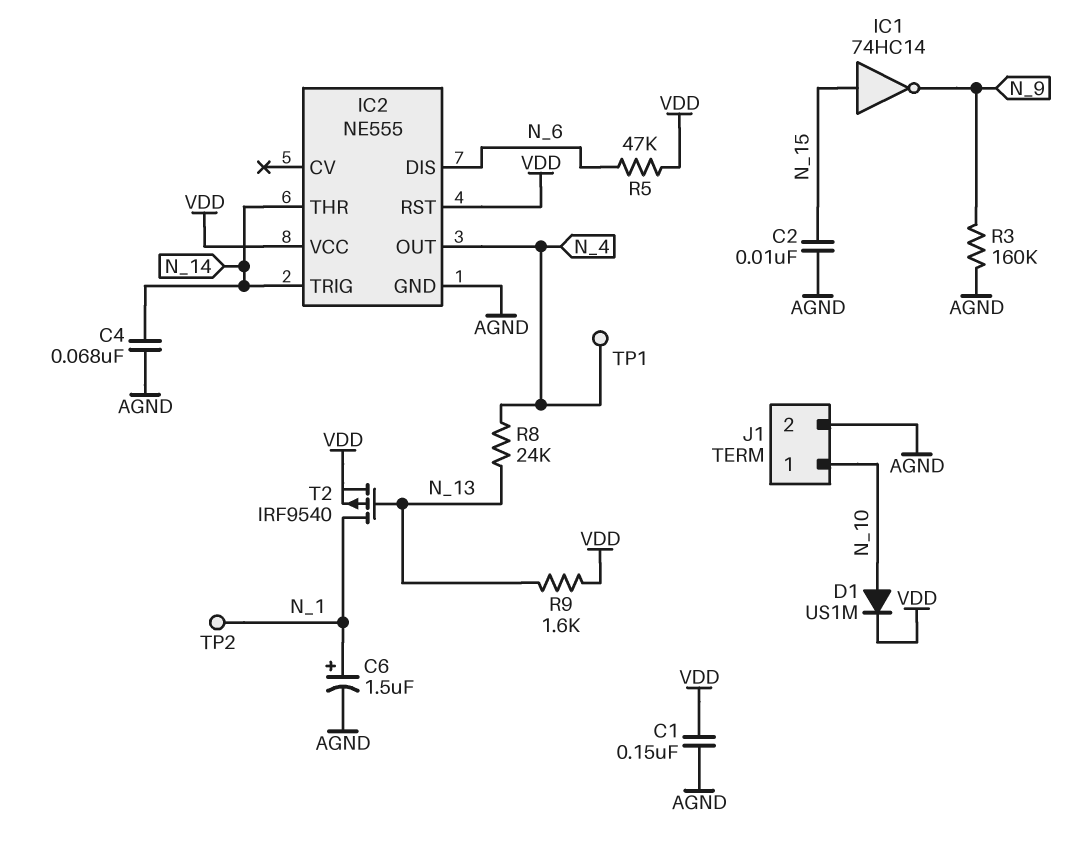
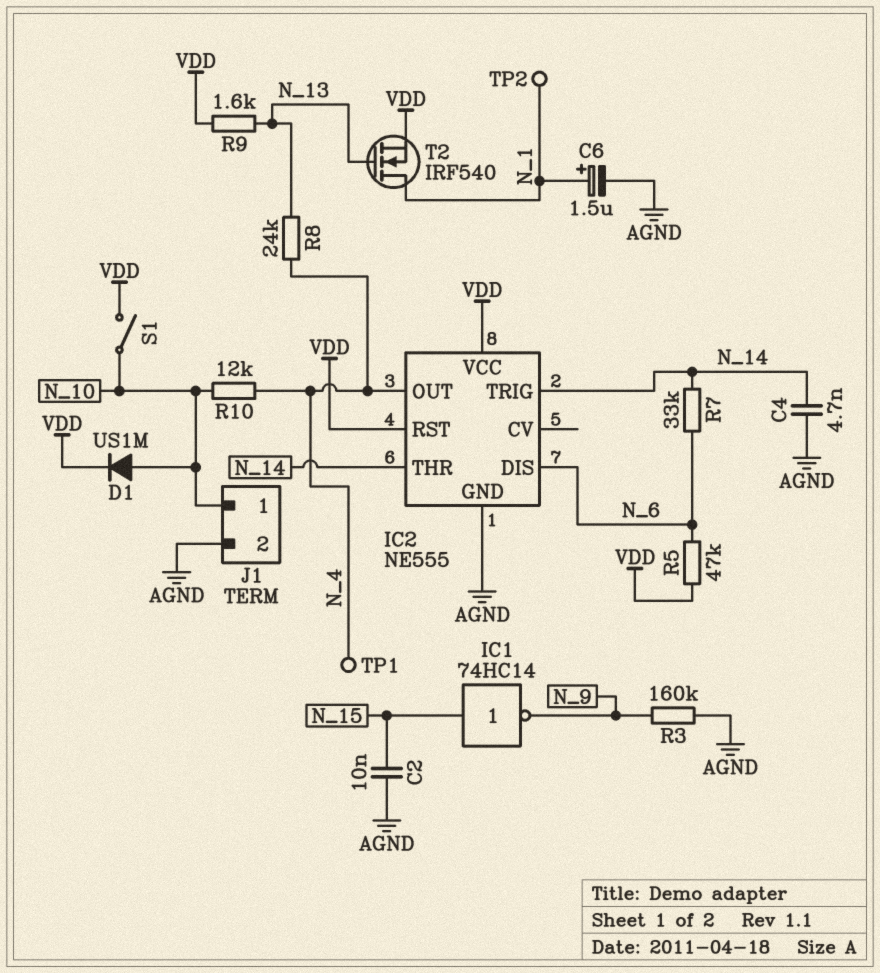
C1: 150nF (AGND, VDD) -> none
C4: 68nF (AGND, N_14) -> 4.7nF (AGND, N_14)
R7: none -> 33k (N_6, N_14)
R10: none -> 12k (N_4, N_10)
S1: none -> switch (N_10, VDD)
T2: PMOS IRF9540 (G N_13, D N_1, S VDD) -> NMOS IRF540 (G N_13, D N_1, S VDD)

